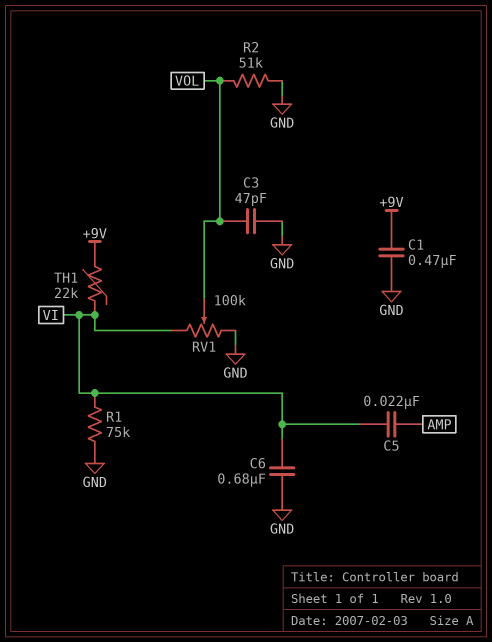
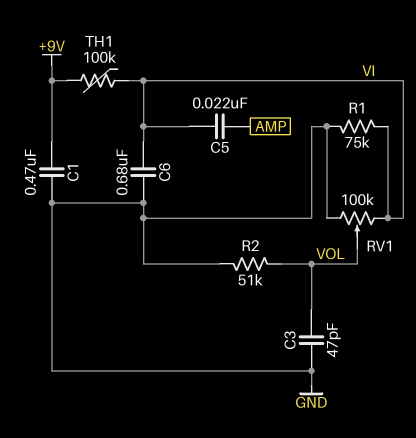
TH1: 22k (+9V, VI) -> 100k (+9V, VI)

